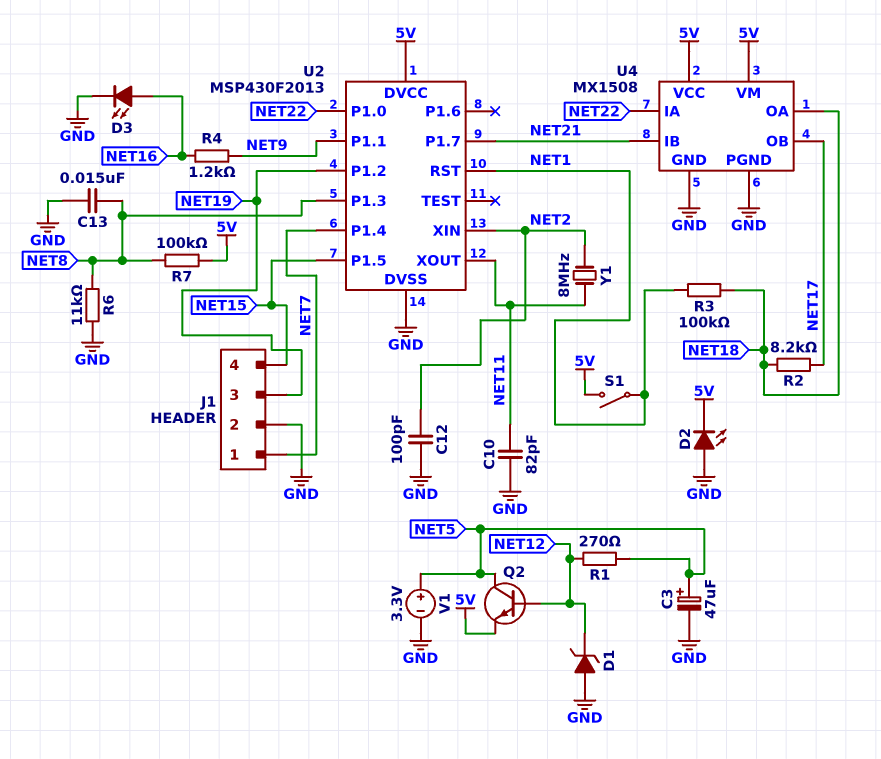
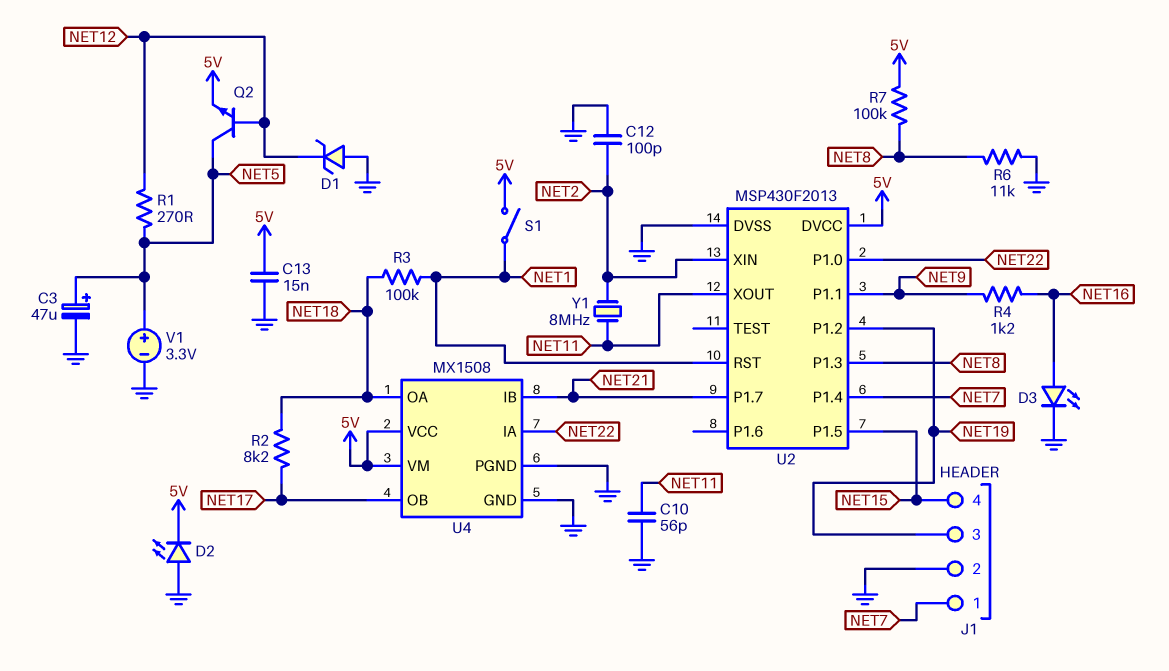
C10: 82pF (GND, NET11) -> 56pF (GND, NET11)
C13: 15nF (GND, NET8) -> 15nF (5V, GND)

